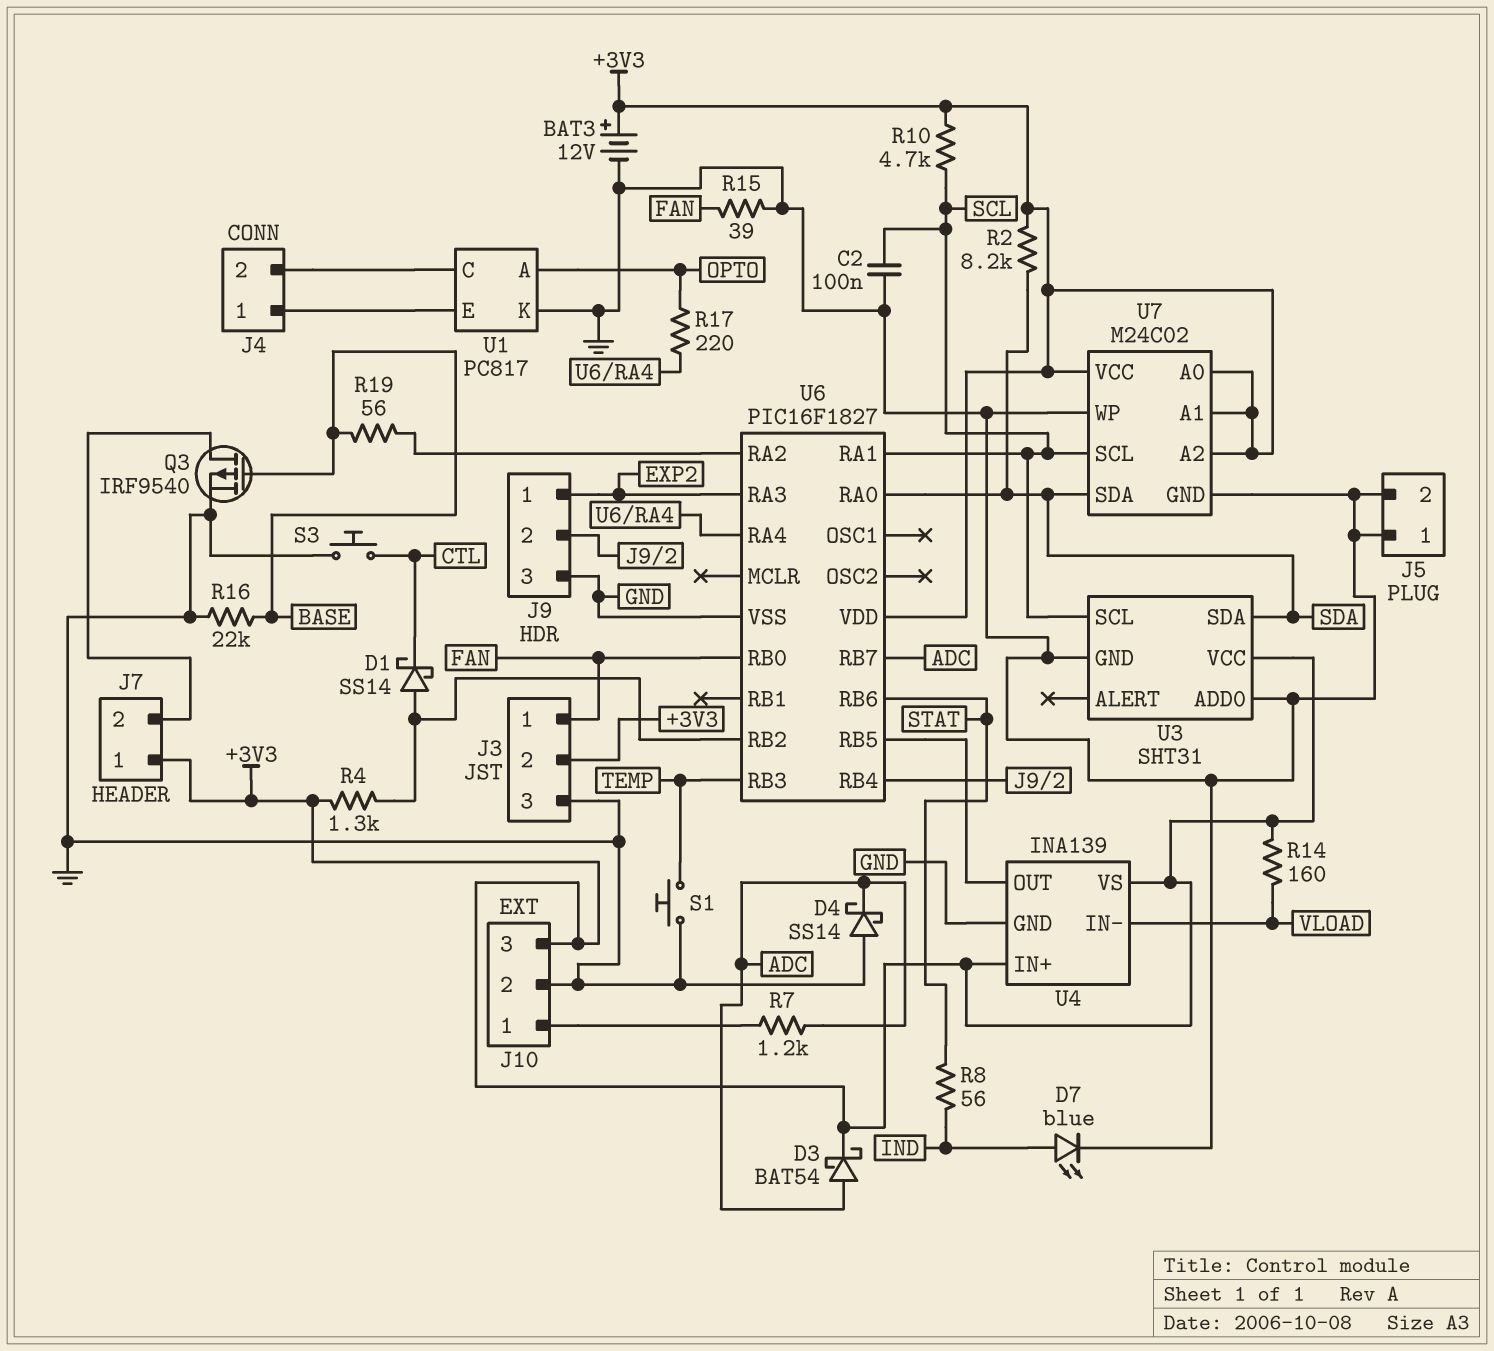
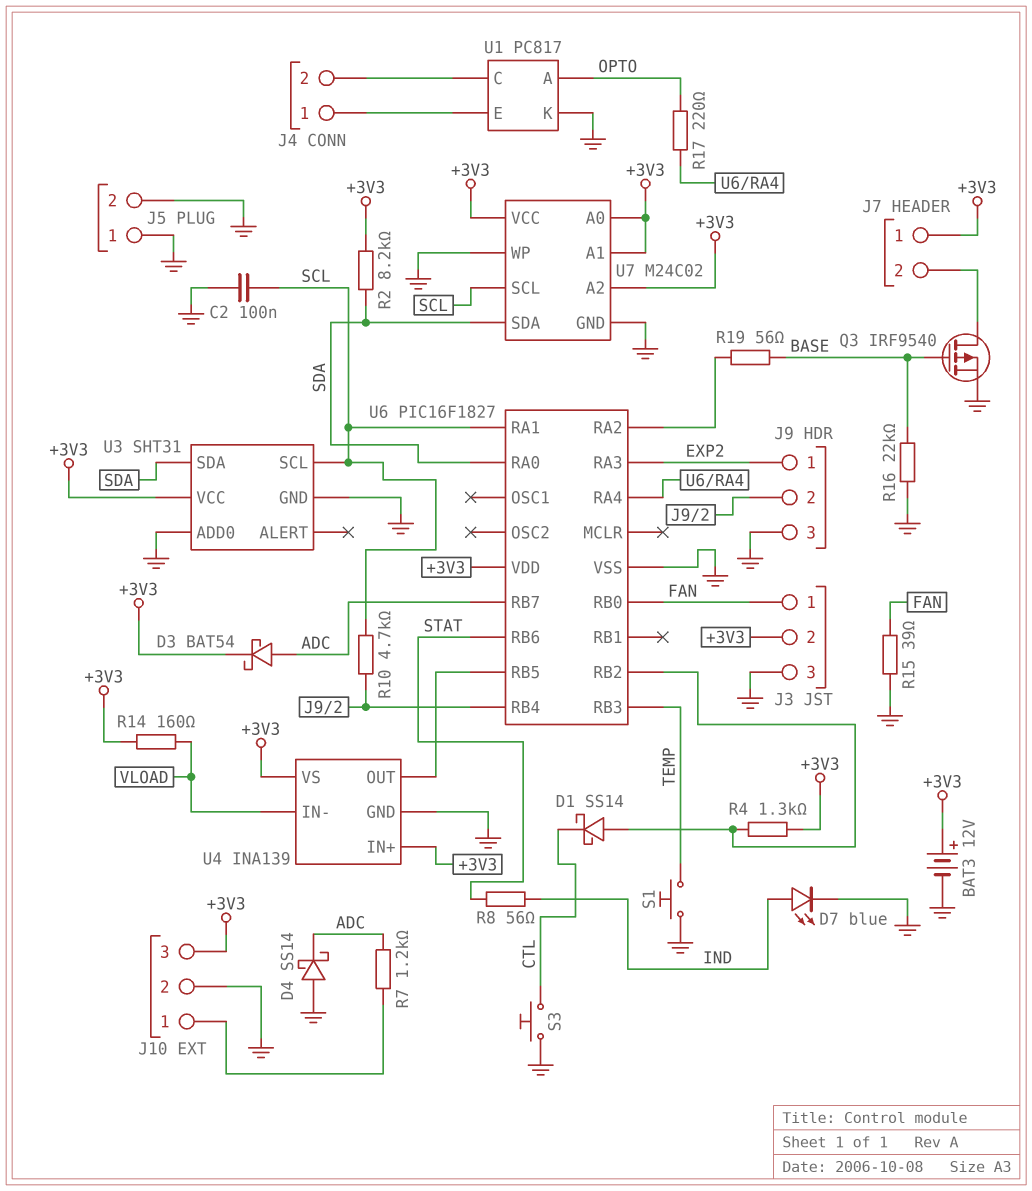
R10: 4.7k (+3V3, SCL) -> 4.7k (J9/2, SCL)

